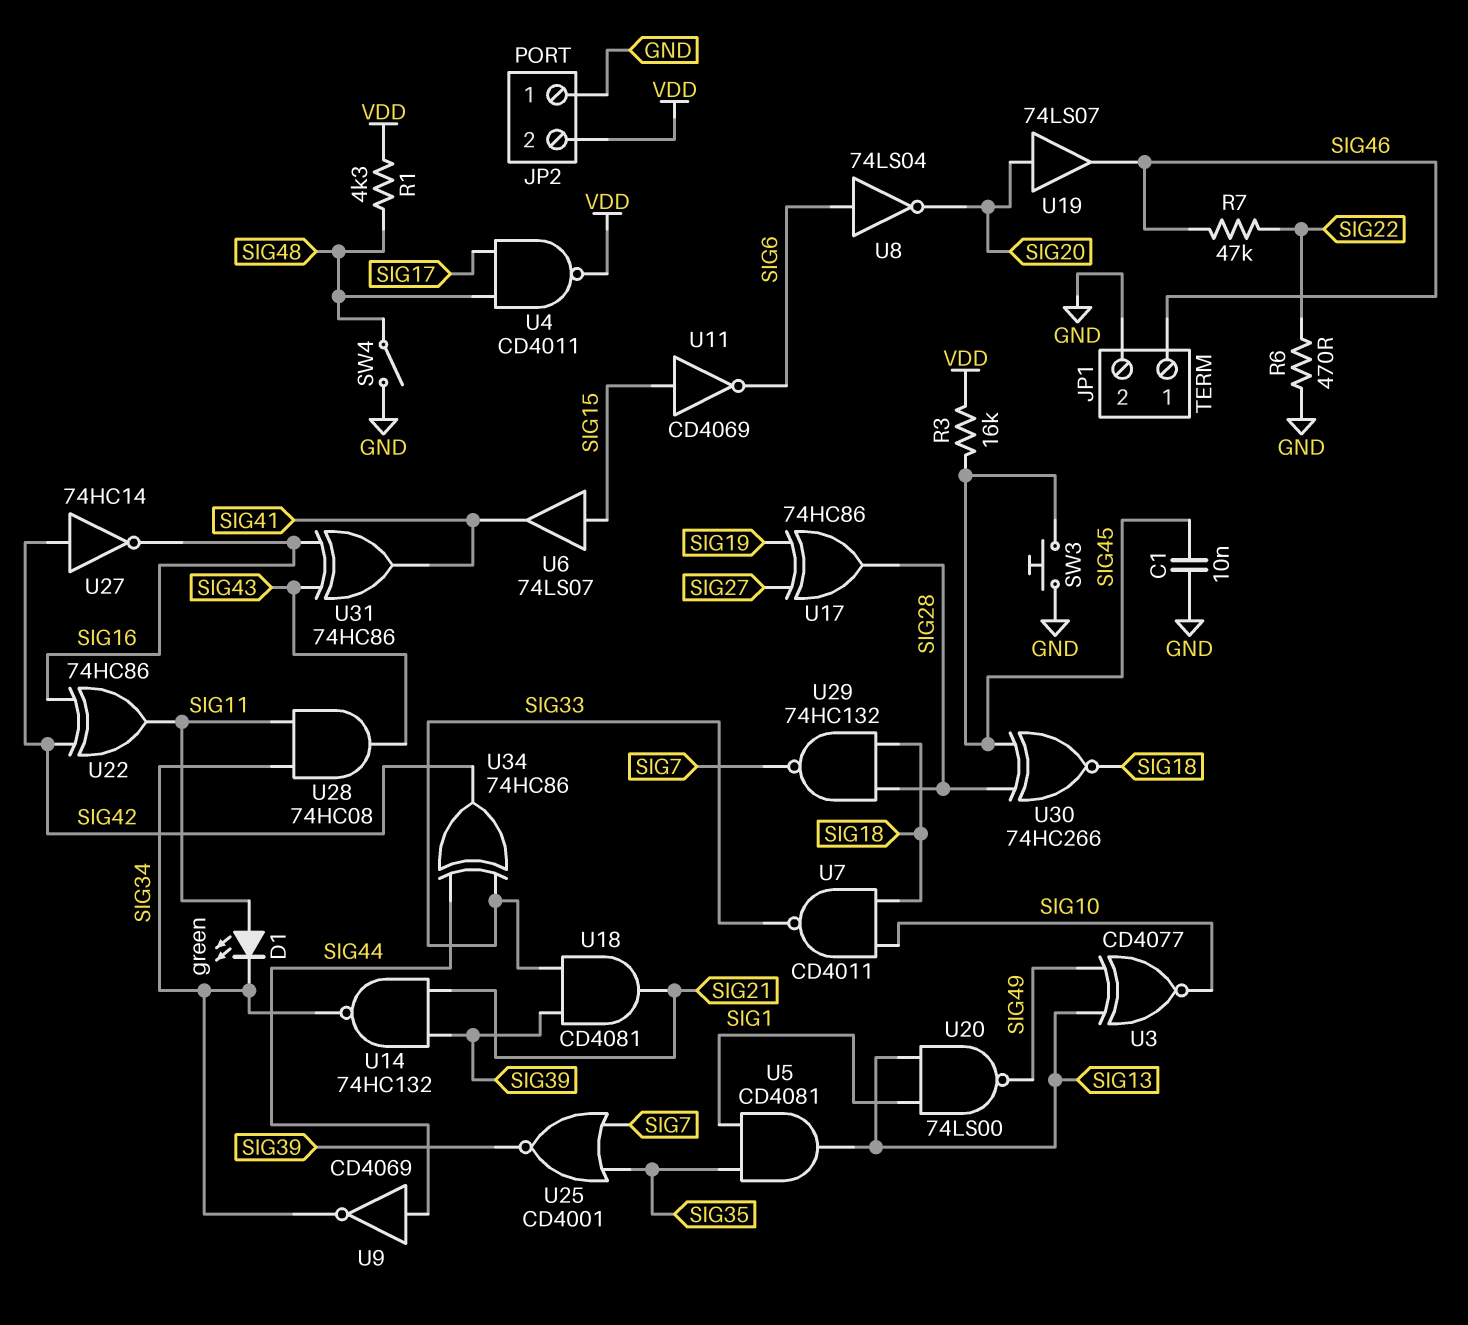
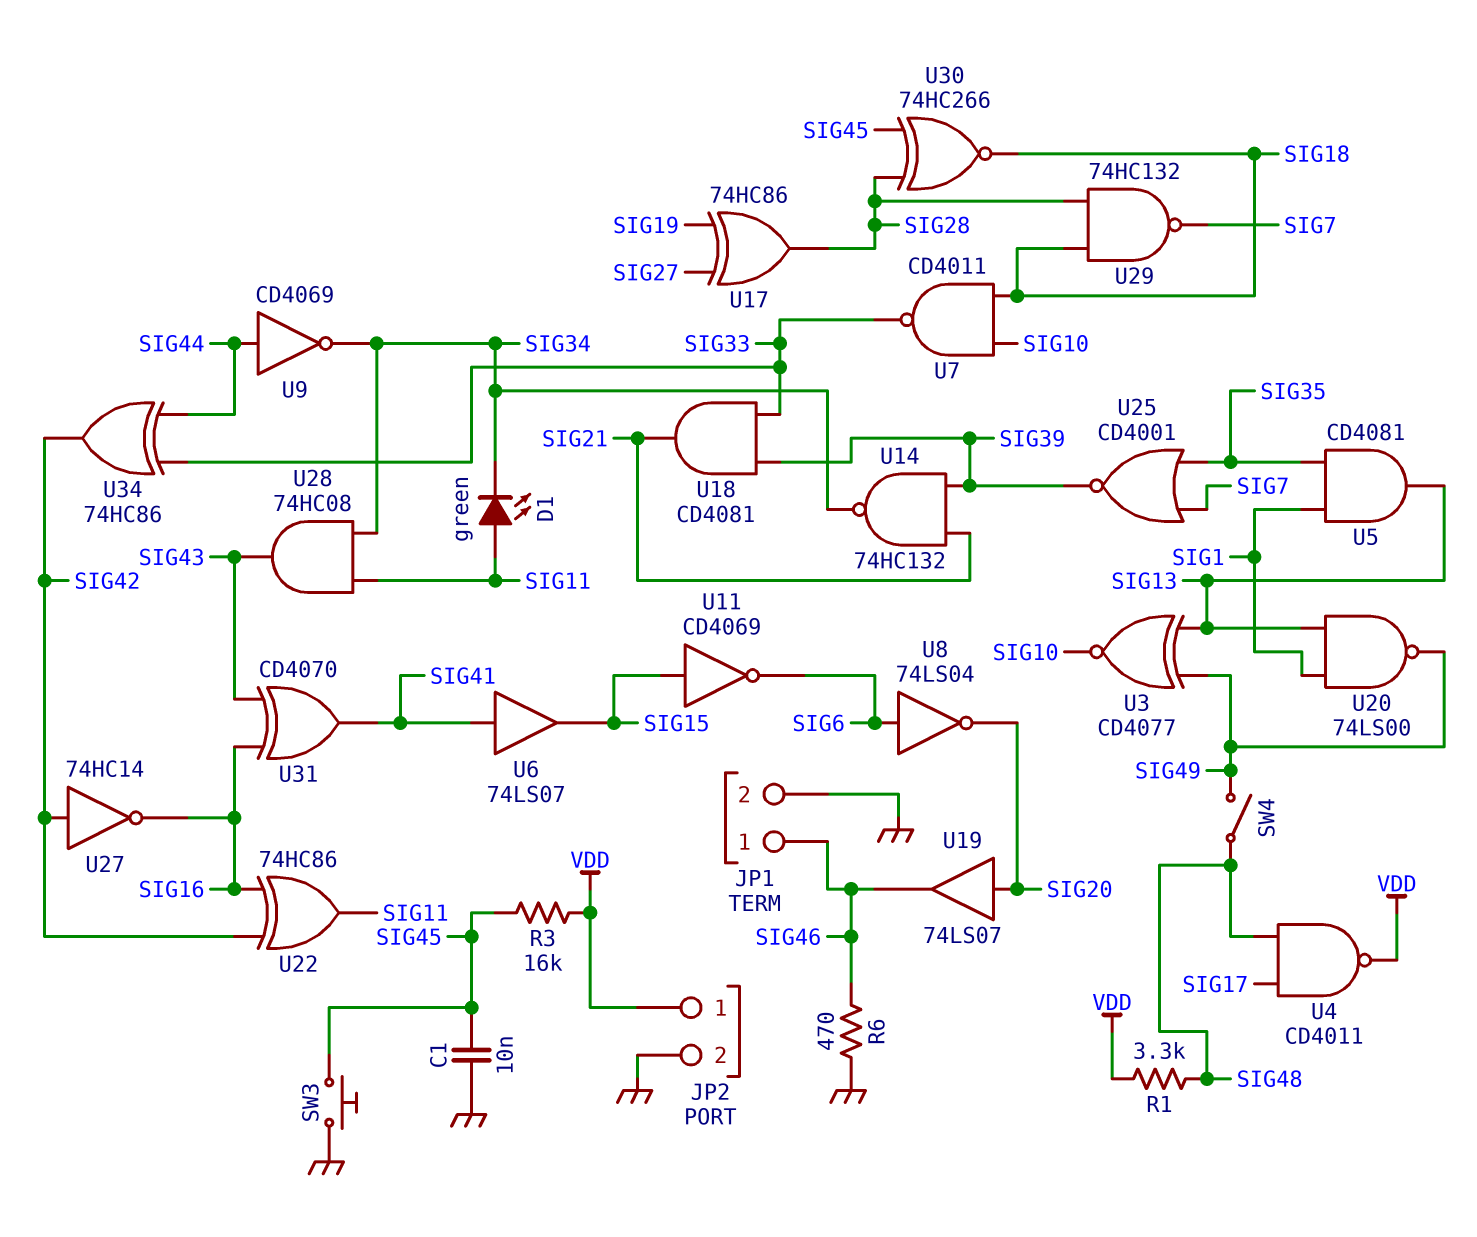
JP2 pin 1: GND -> VDD
JP2 pin 2: VDD -> GND
R1: 4.3k (SIG48, VDD) -> 3.3k (SIG48, VDD)
R6: 470 (GND, SIG22) -> 470 (GND, SIG46)
R7: 47k (SIG22, SIG46) -> none
SW4: switch (GND, SIG48) -> switch (SIG48, SIG49)
U6: buffer 74LS07 (in SIG15, out SIG41) -> buffer 74LS07 (in SIG41, out SIG15)
U31: XOR 74HC86 (in SIG16, in SIG43, out SIG41) -> XOR CD4070 (in SIG16, in SIG43, out SIG41)

